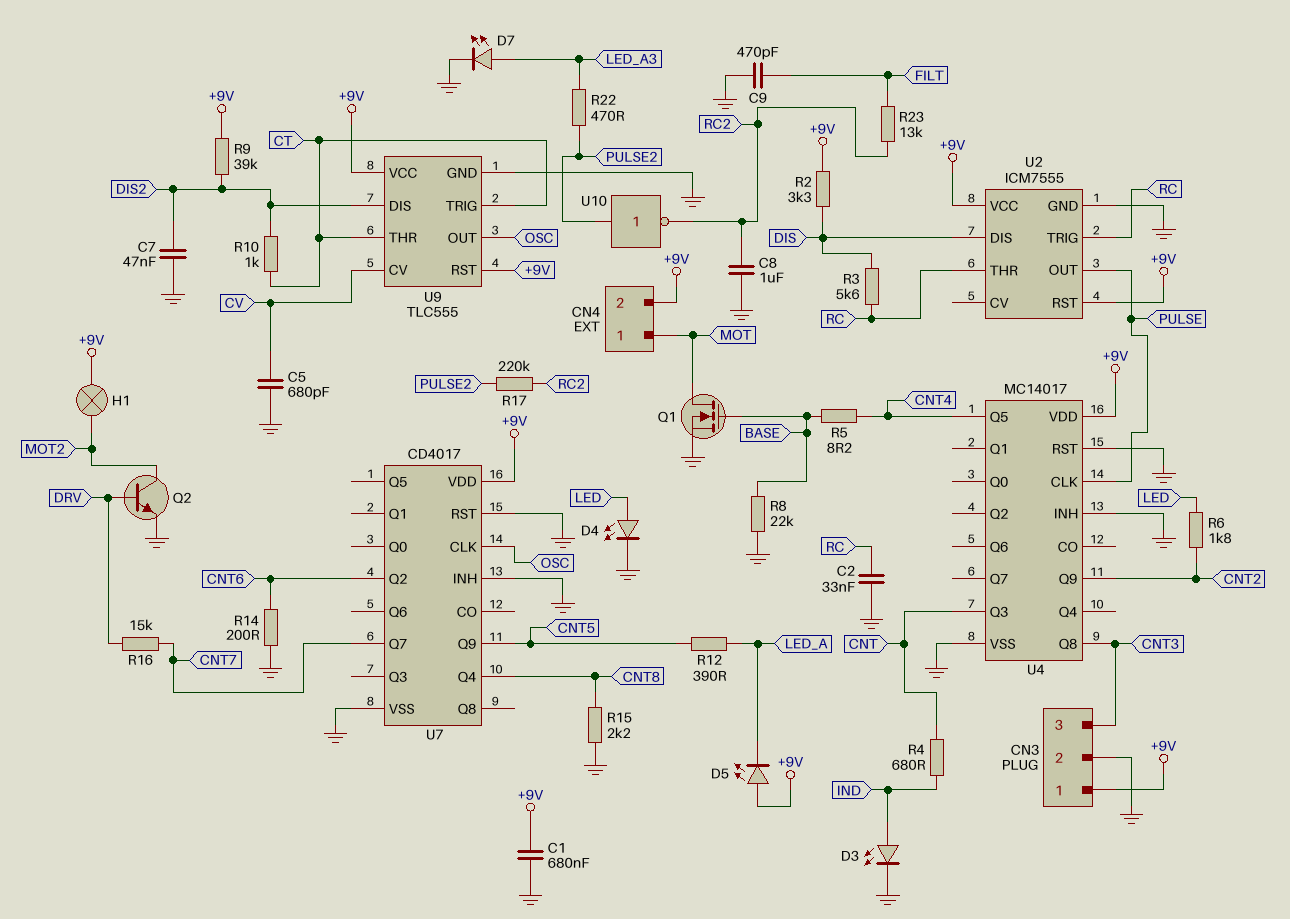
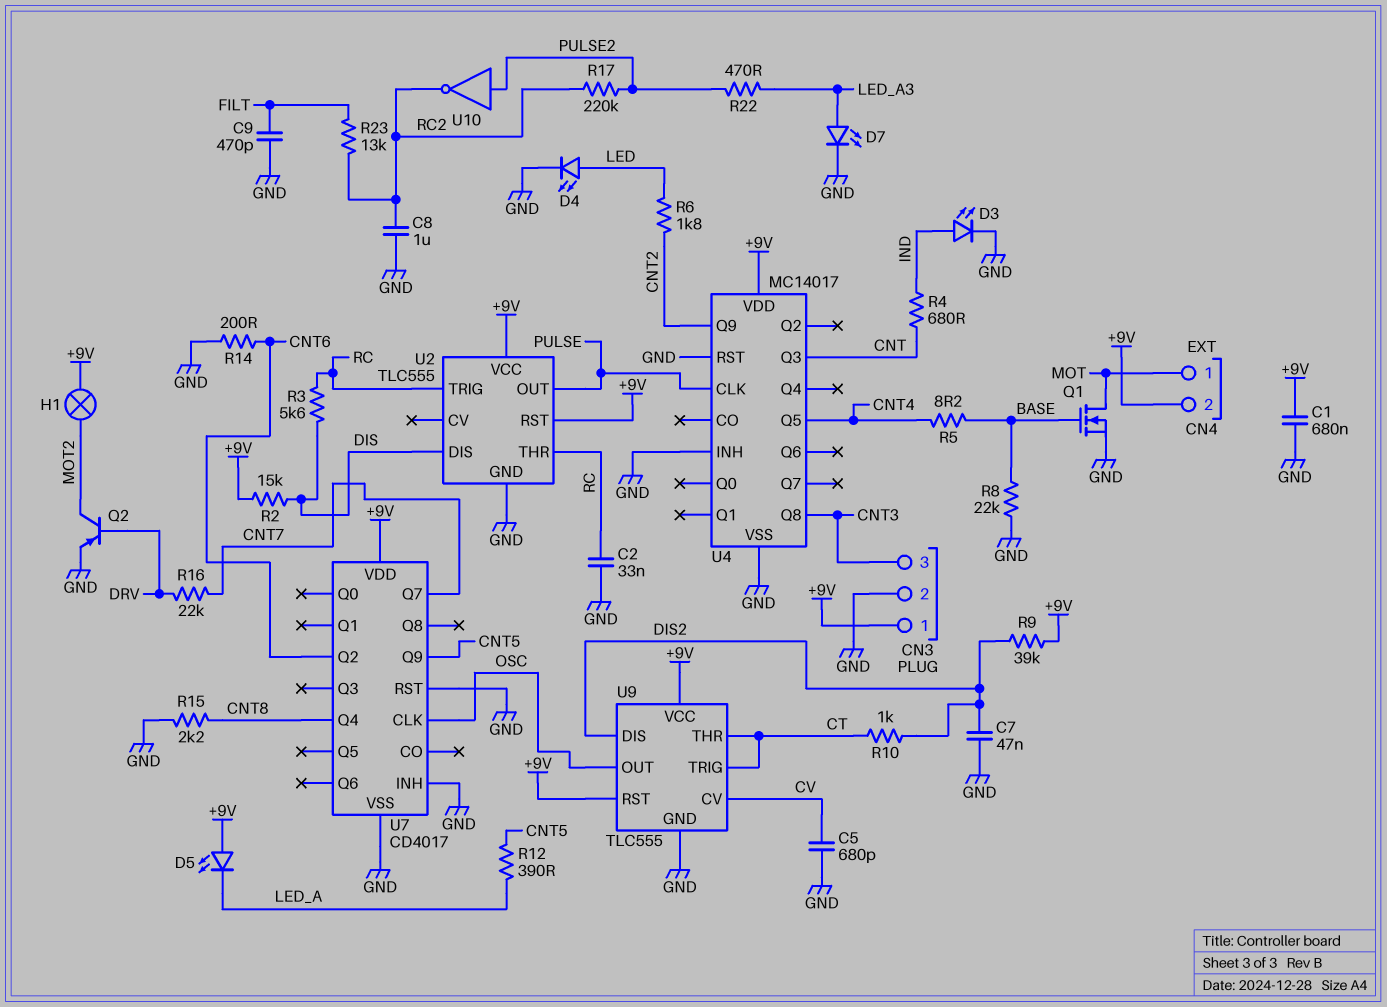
Q2: NPN (B DRV, C MOT2, E GND) -> PNP (B DRV, C MOT2, E GND)
R2: 3.3k (+9V, DIS) -> 15k (+9V, DIS)
R16: 15k (CNT7, DRV) -> 22k (CNT7, DRV)
U2: ICM7555 -> TLC555

